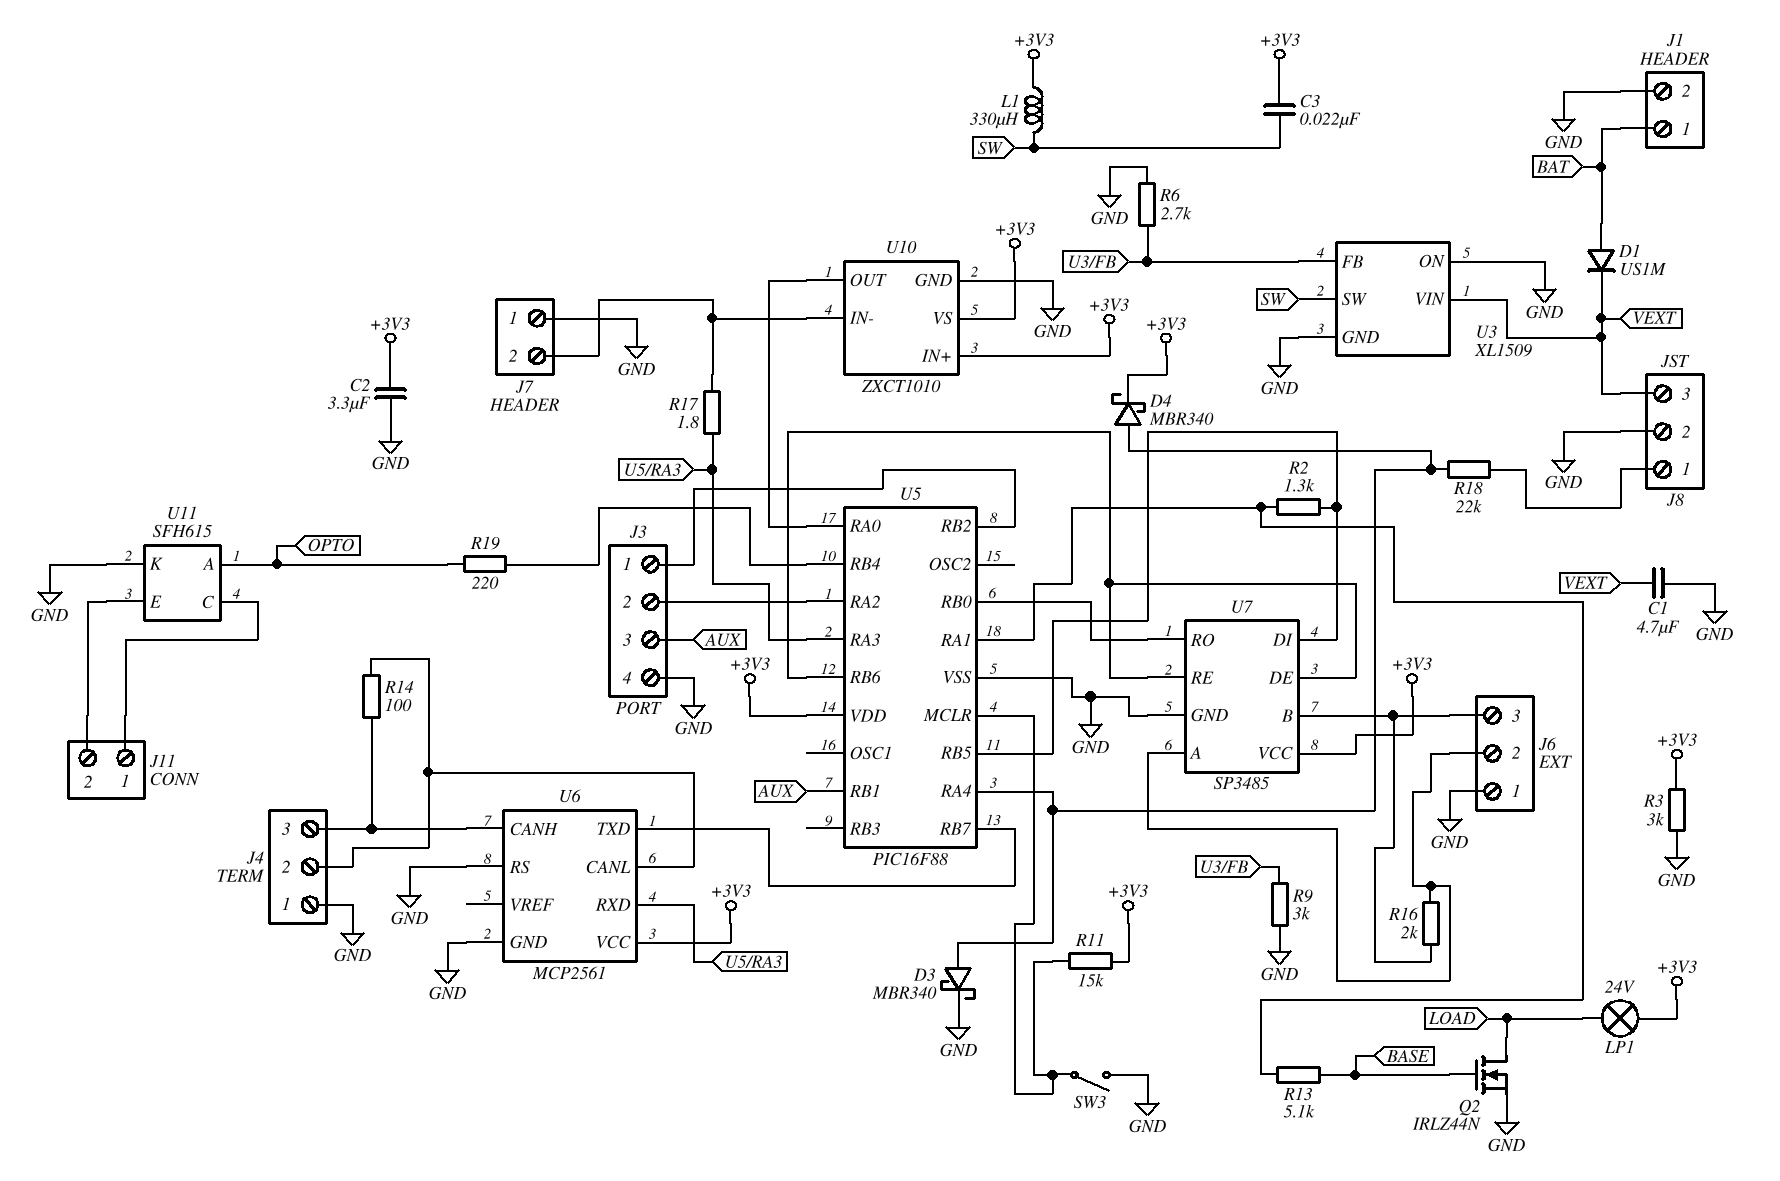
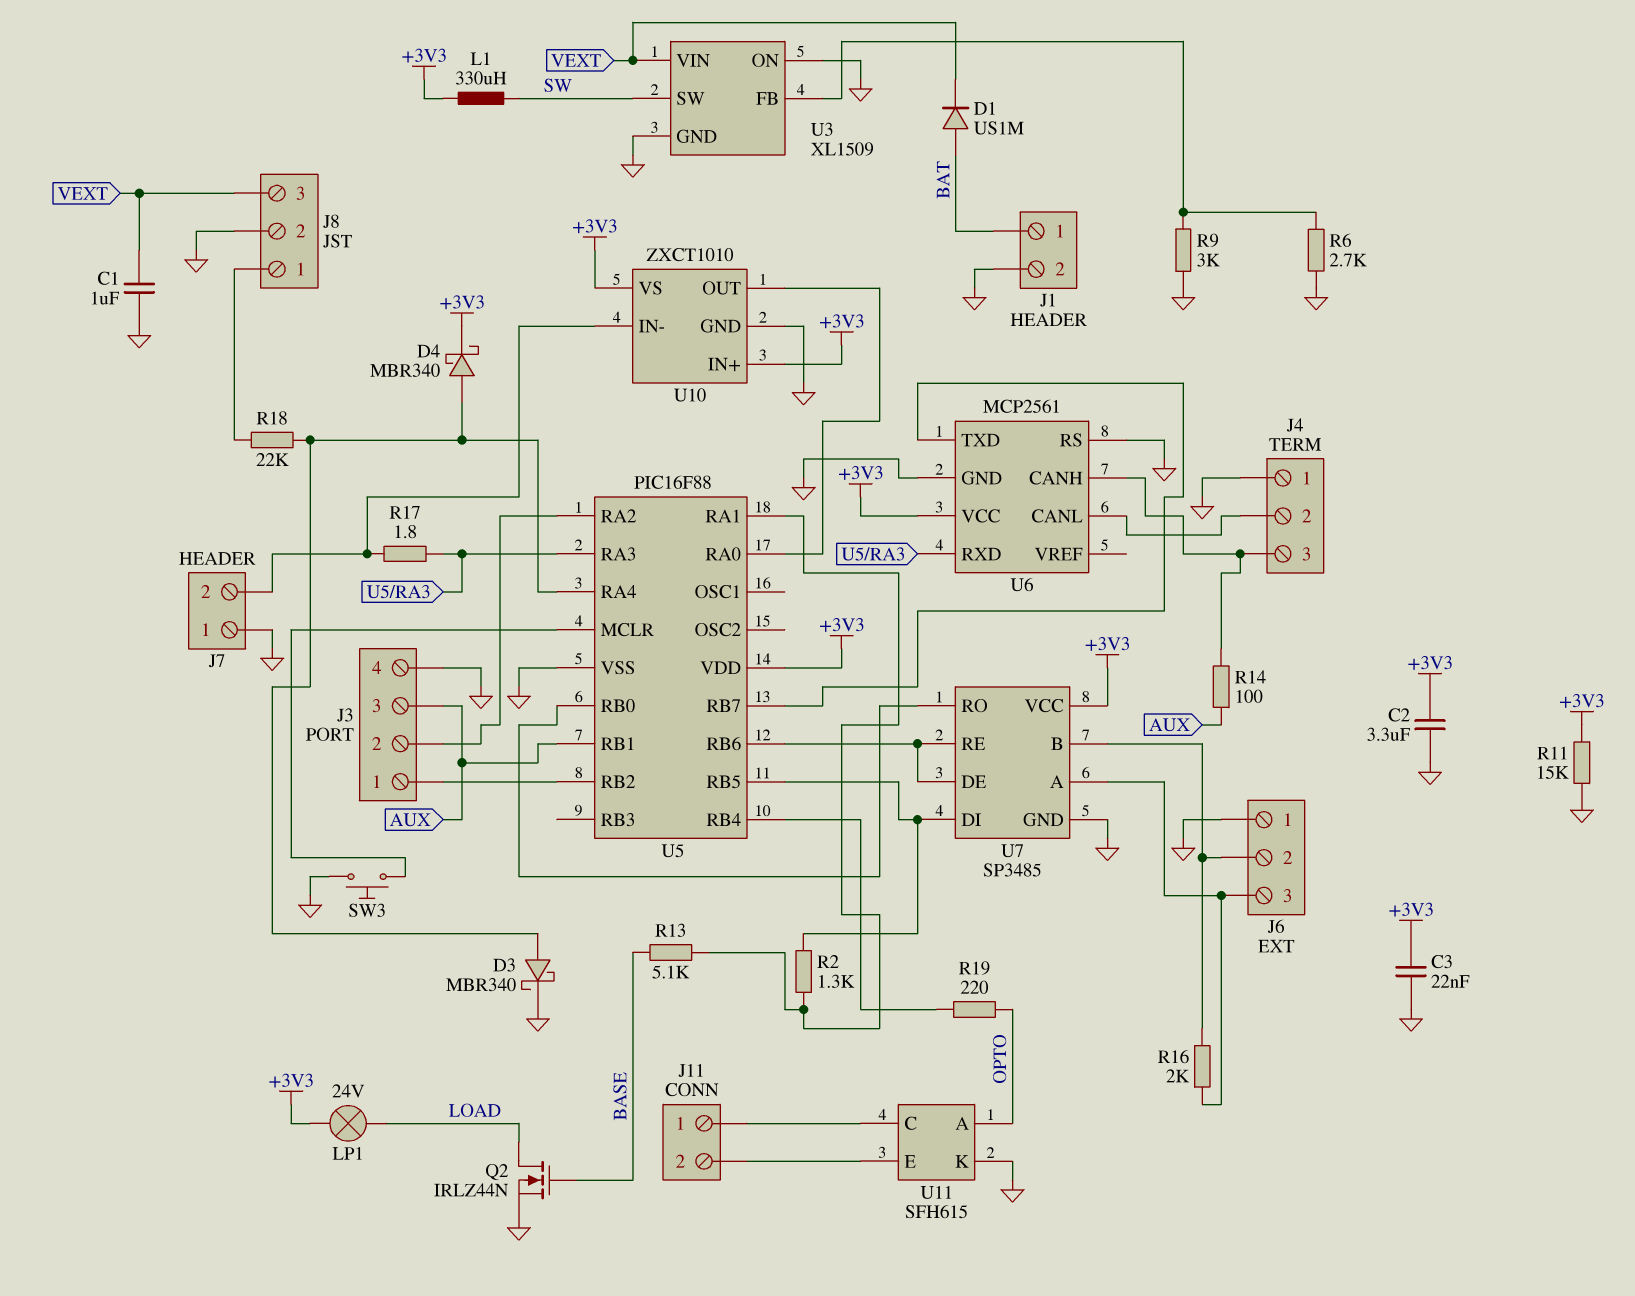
C1: 4.7uF (GND, VEXT) -> 1uF (GND, VEXT)
C3: 22nF (+3V3, SW) -> 22nF (+3V3, GND)
R3: 3k (+3V3, GND) -> none
R11: 15k (+3V3, U5/MCLR) -> 15k (+3V3, GND)
R14: 100 (J4/2, J4/3) -> 100 (AUX, J4/3)
SW3: switch (GND, U5/MCLR) -> button (GND, U5/MCLR)
U7 pin A: J6/2 -> J6/3
U7 pin B: J6/3 -> J6/2

